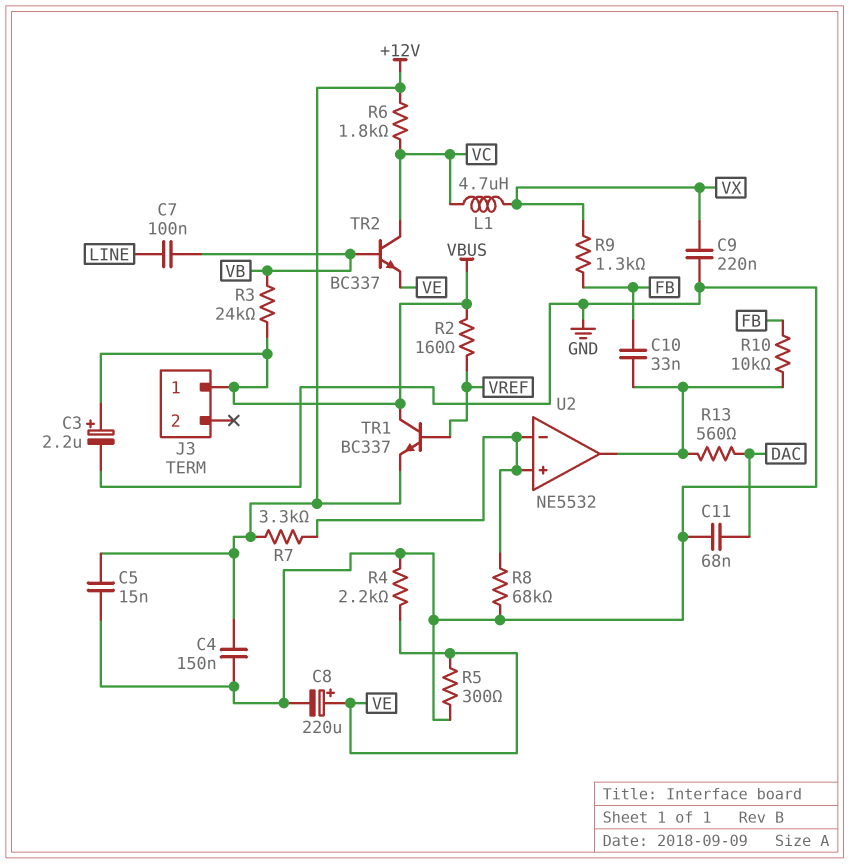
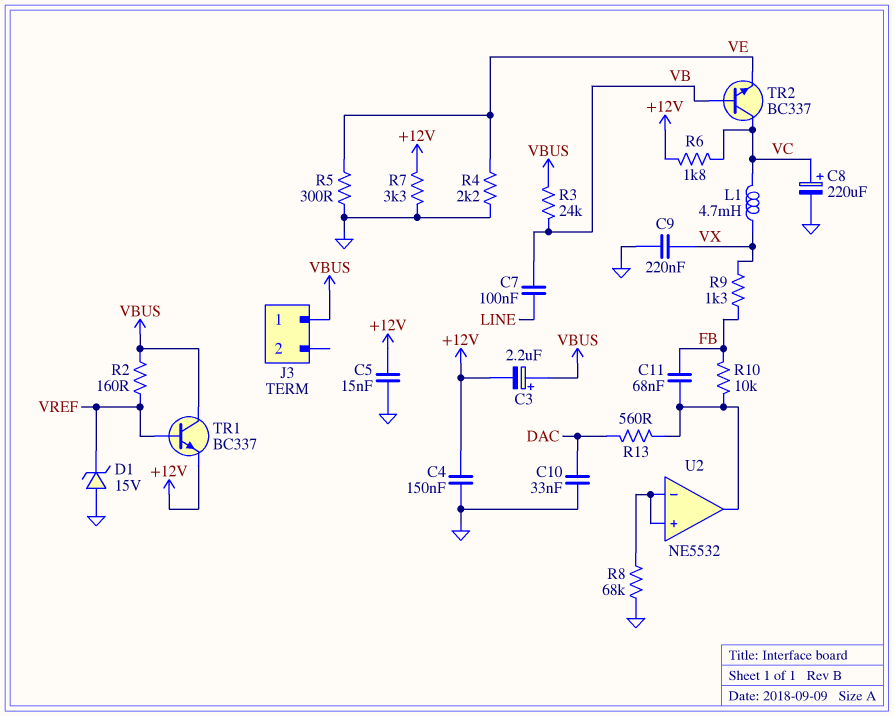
C3: 2.2uF (plus VBUS, minus GND) -> 2.2uF (plus VBUS, minus +12V)
C8: 220uF (plus VE, minus GND) -> 220uF (plus VC, minus GND)
C10: 33nF (FB, U2/out) -> 33nF (DAC, GND)
C11: 68nF (DAC, GND) -> 68nF (FB, U2/out)
D1: none -> zener 15V (A GND, K VREF)
L1: 4.7uH (VC, VX) -> 4.7mH (VC, VX)
R7: 3.3k (+12V, U2/in+) -> 3.3k (+12V, GND)

